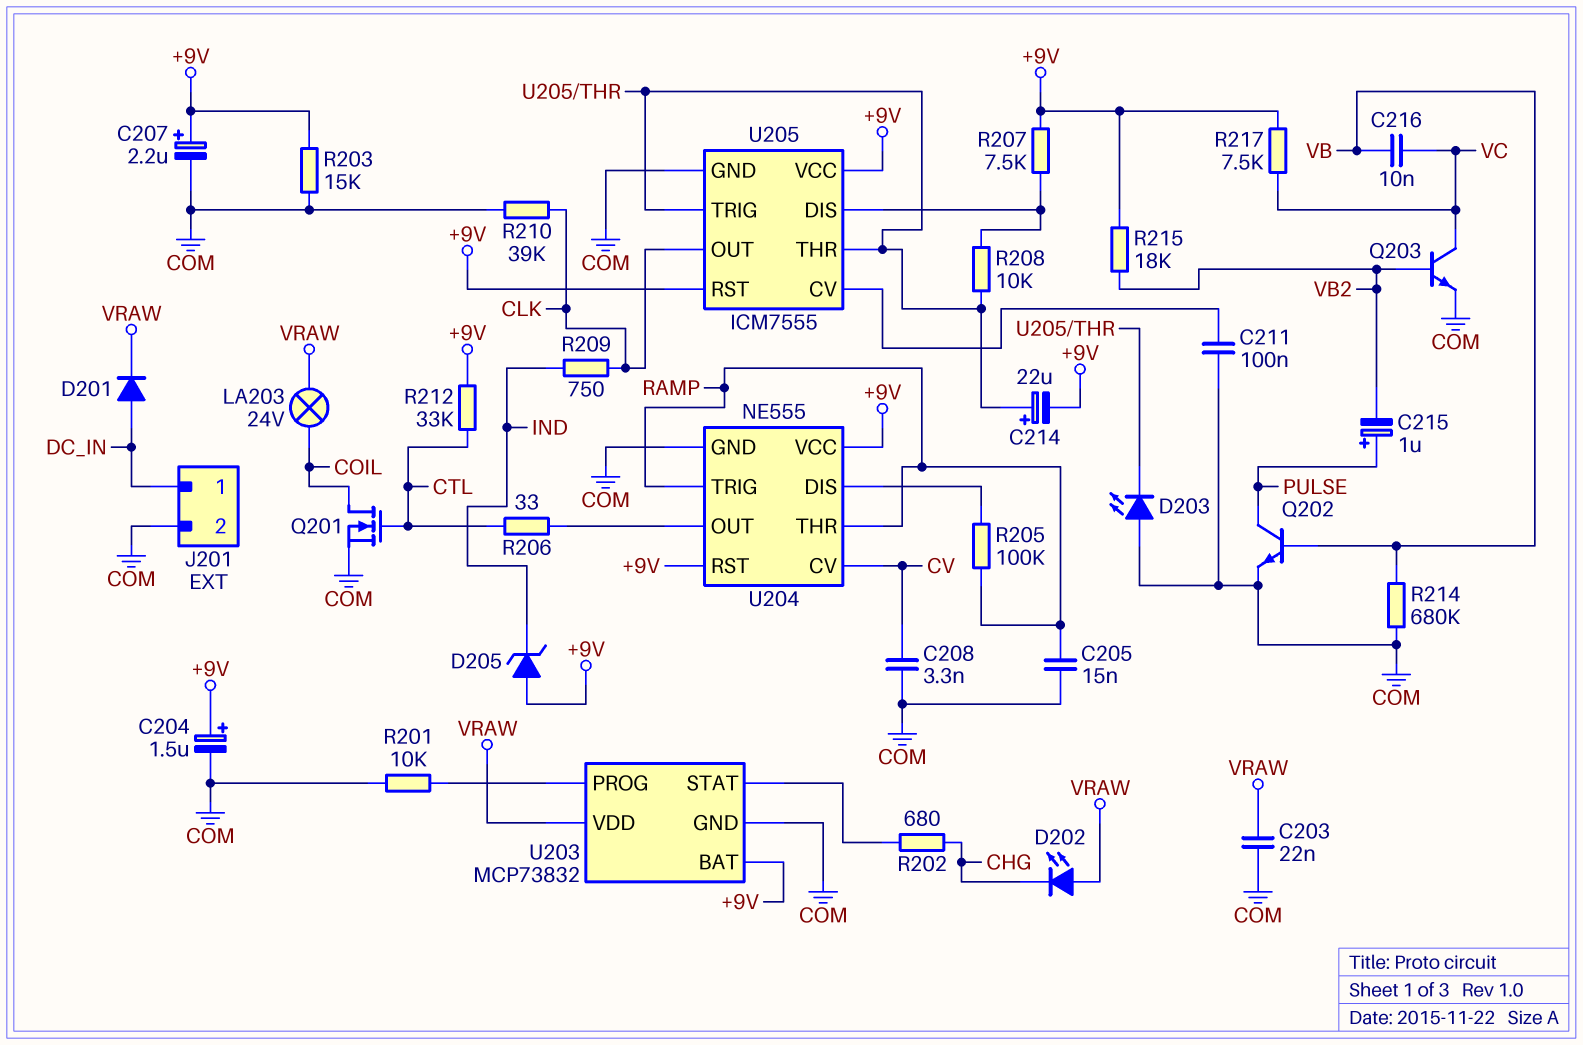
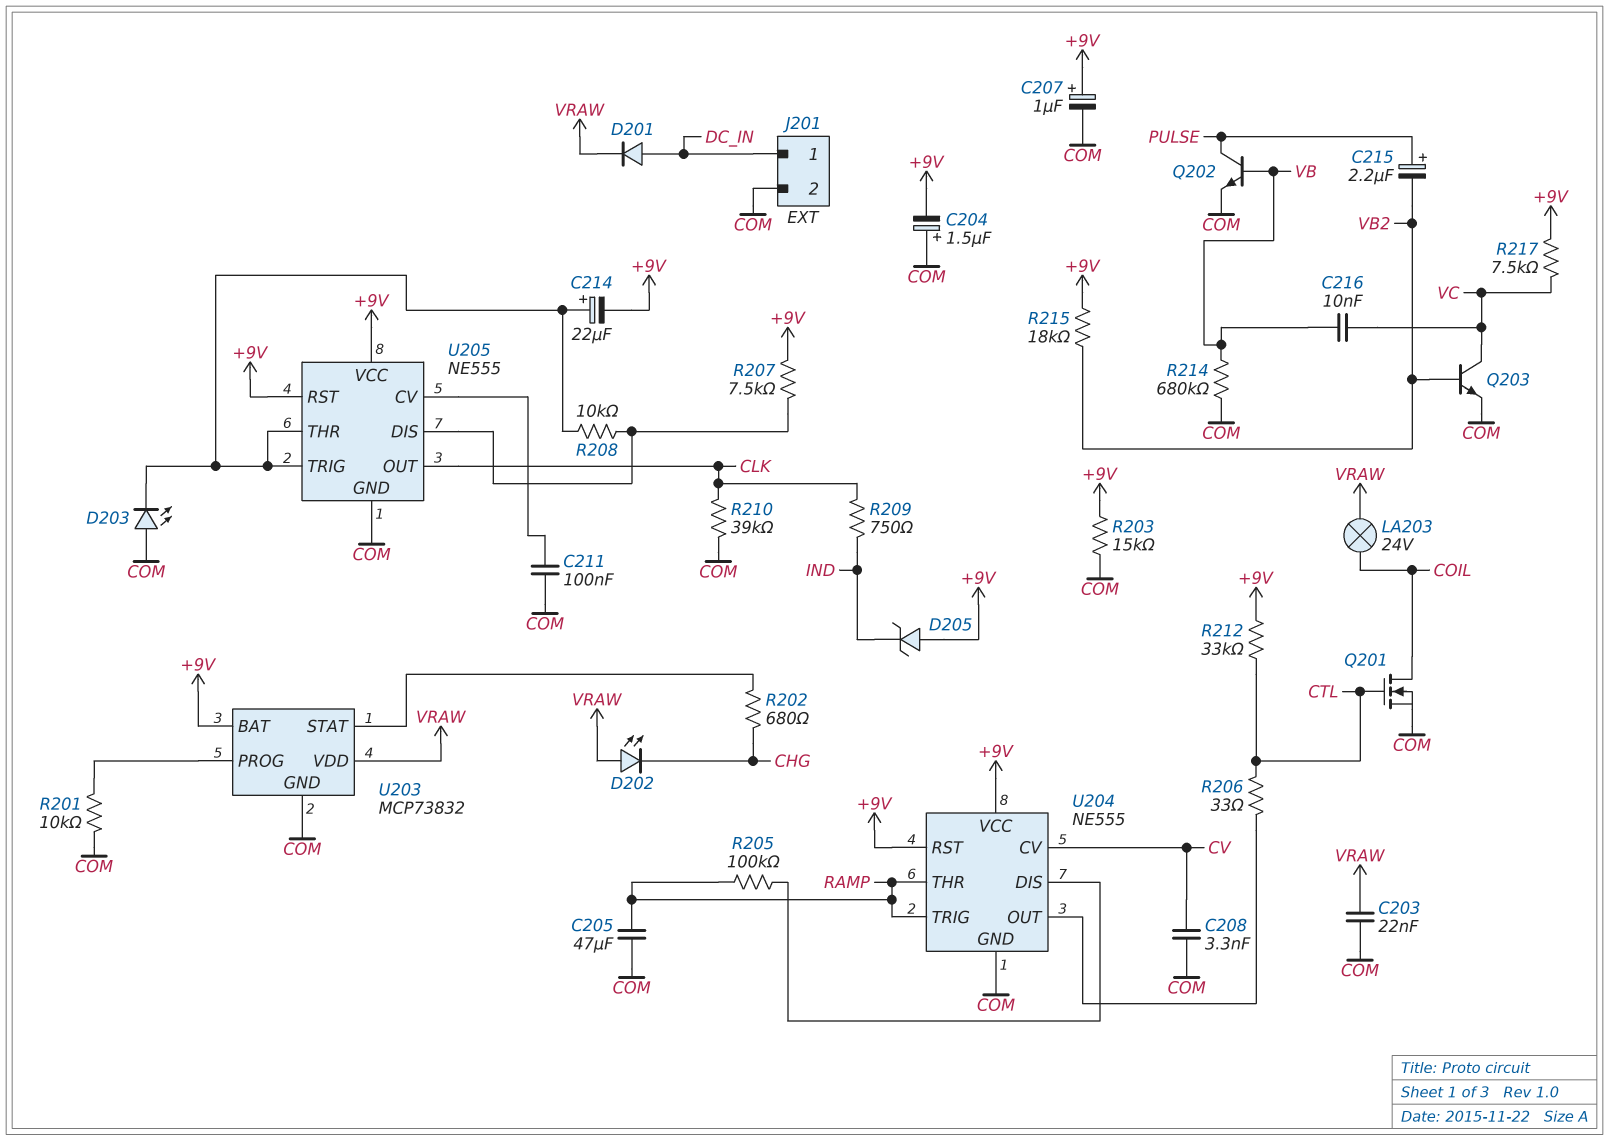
C204: 1.5uF (plus +9V, minus COM) -> 1.5uF (plus COM, minus +9V)
C205: 15nF (COM, RAMP) -> 47uF (COM, RAMP)
C207: 2.2uF (plus +9V, minus COM) -> 1uF (plus +9V, minus COM)
C215: 1uF (plus PULSE, minus VB2) -> 2.2uF (plus PULSE, minus VB2)
U205: ICM7555 -> NE555

